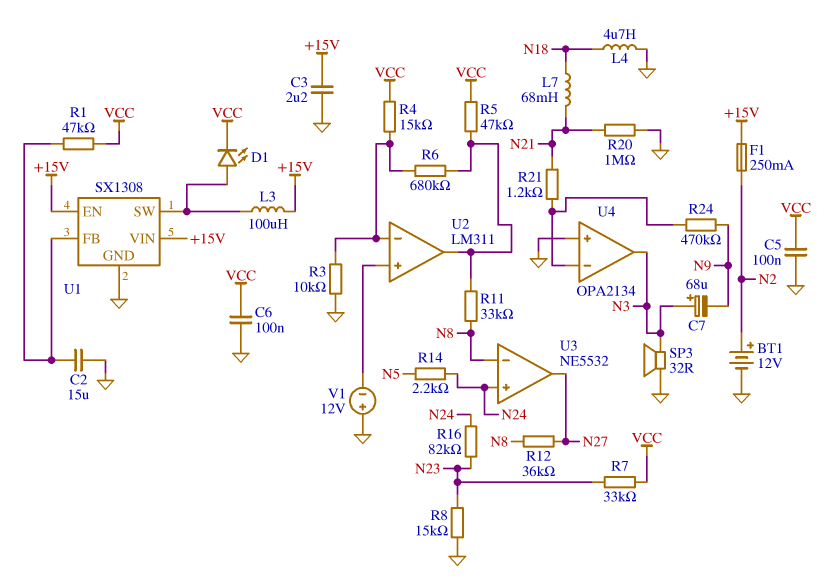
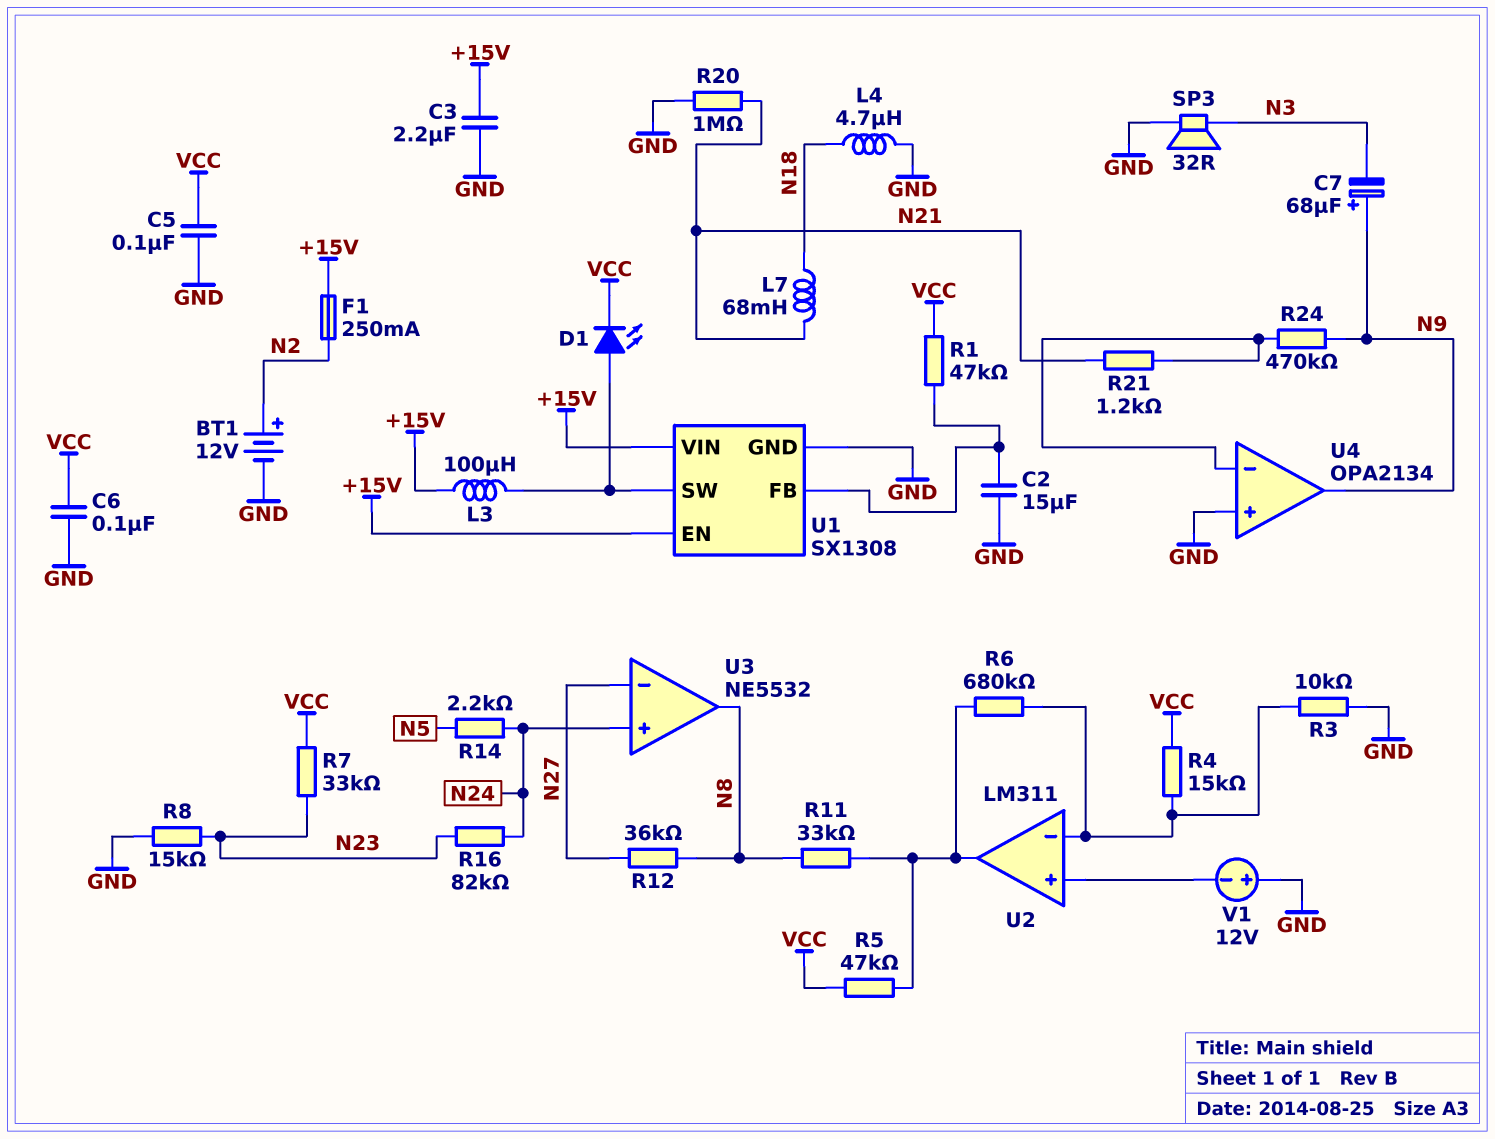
C7: 68uF (plus N3, minus N9) -> 68uF (plus N9, minus N3)
U3 pin in-: N8 -> N27
U3 pin out: N27 -> N8
U4 pin out: N3 -> N9

